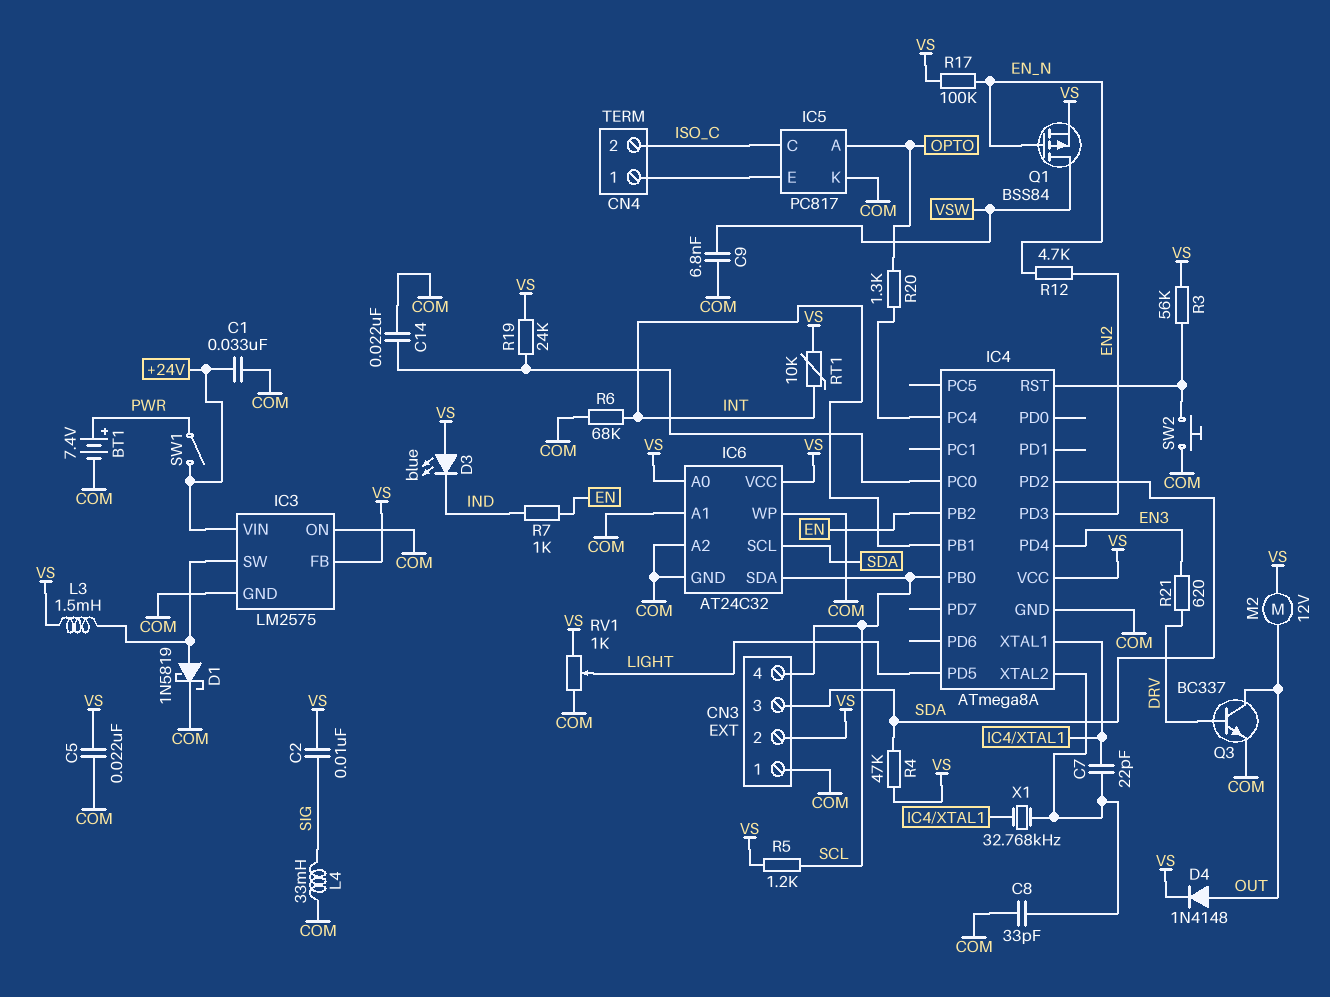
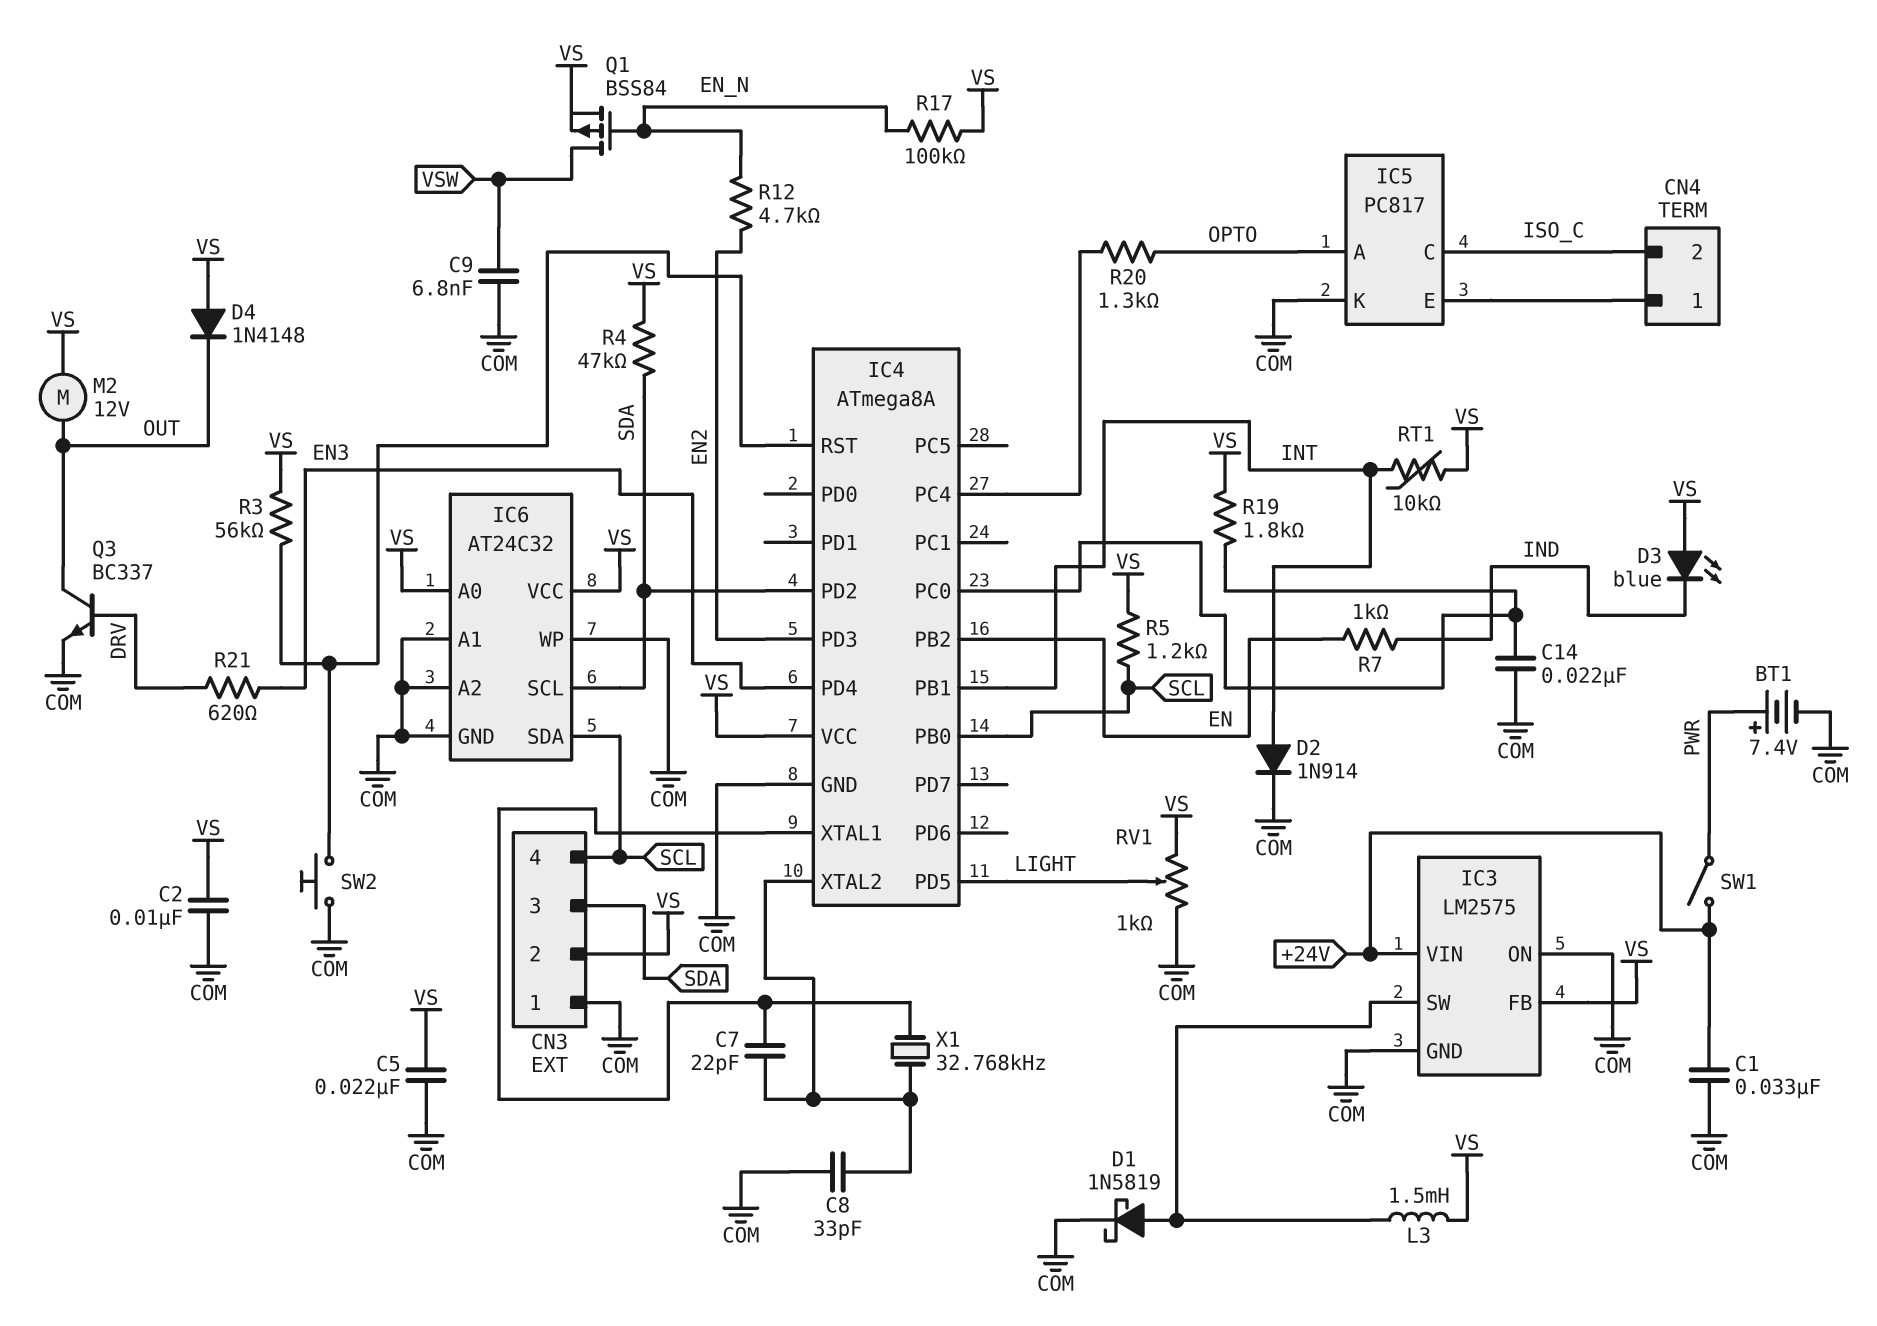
C2: 10nF (SIG, VS) -> 10nF (COM, VS)
D2: none -> diode 1N914 (A INT, K COM)
D4: diode 1N4148 (A OUT, K VS) -> diode 1N4148 (A VS, K OUT)
L4: 33mH (COM, SIG) -> none
R6: 68k (COM, INT) -> none
R19: 24k (IC4/PC0, VS) -> 1.8k (IC4/PC0, VS)

